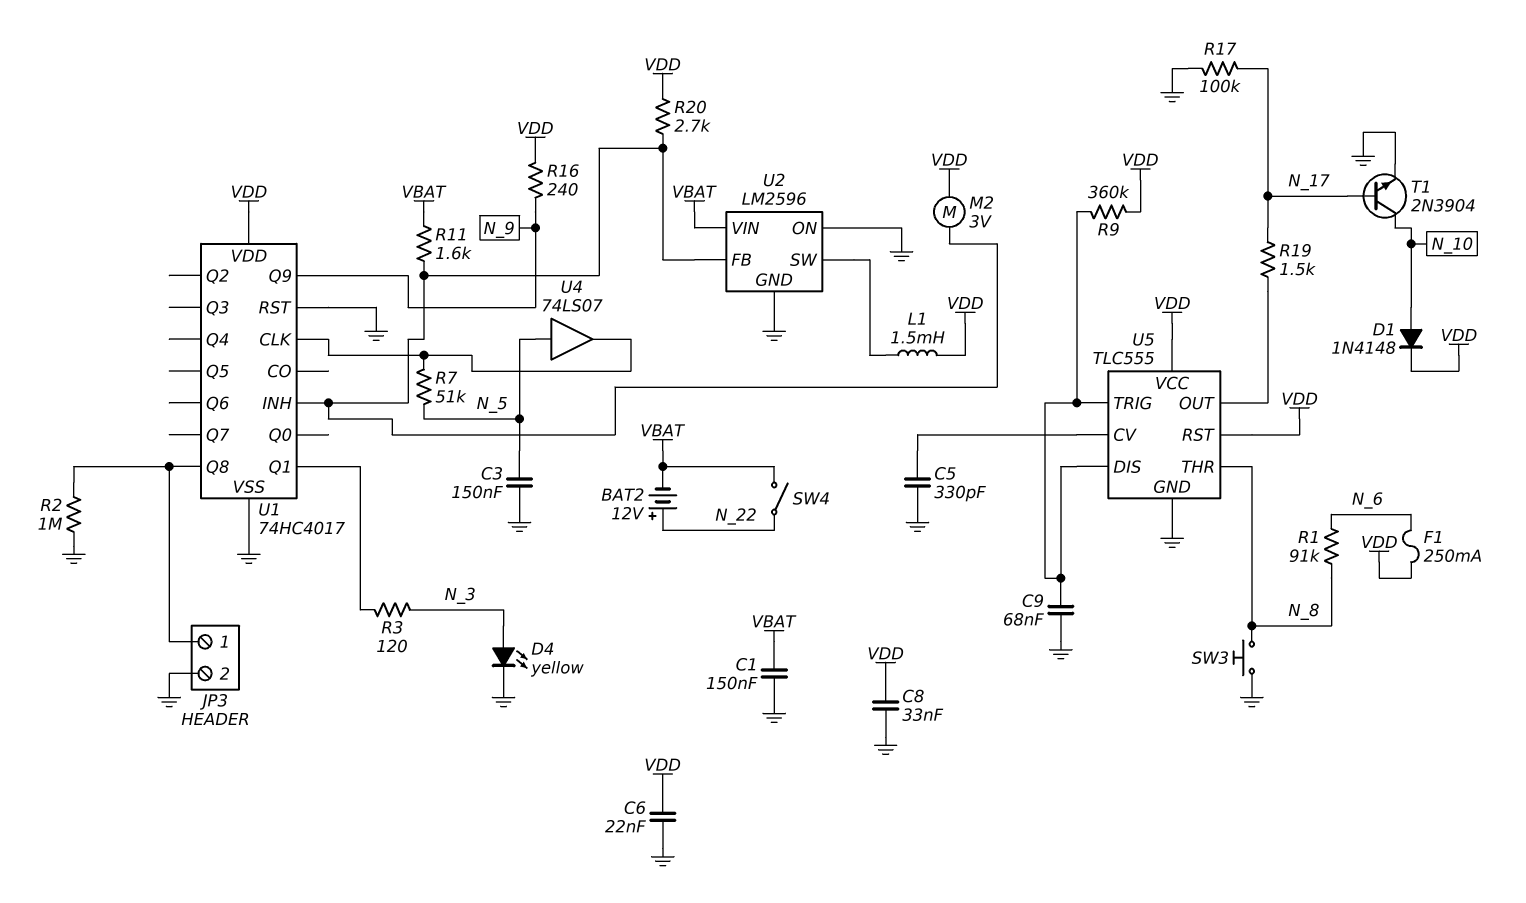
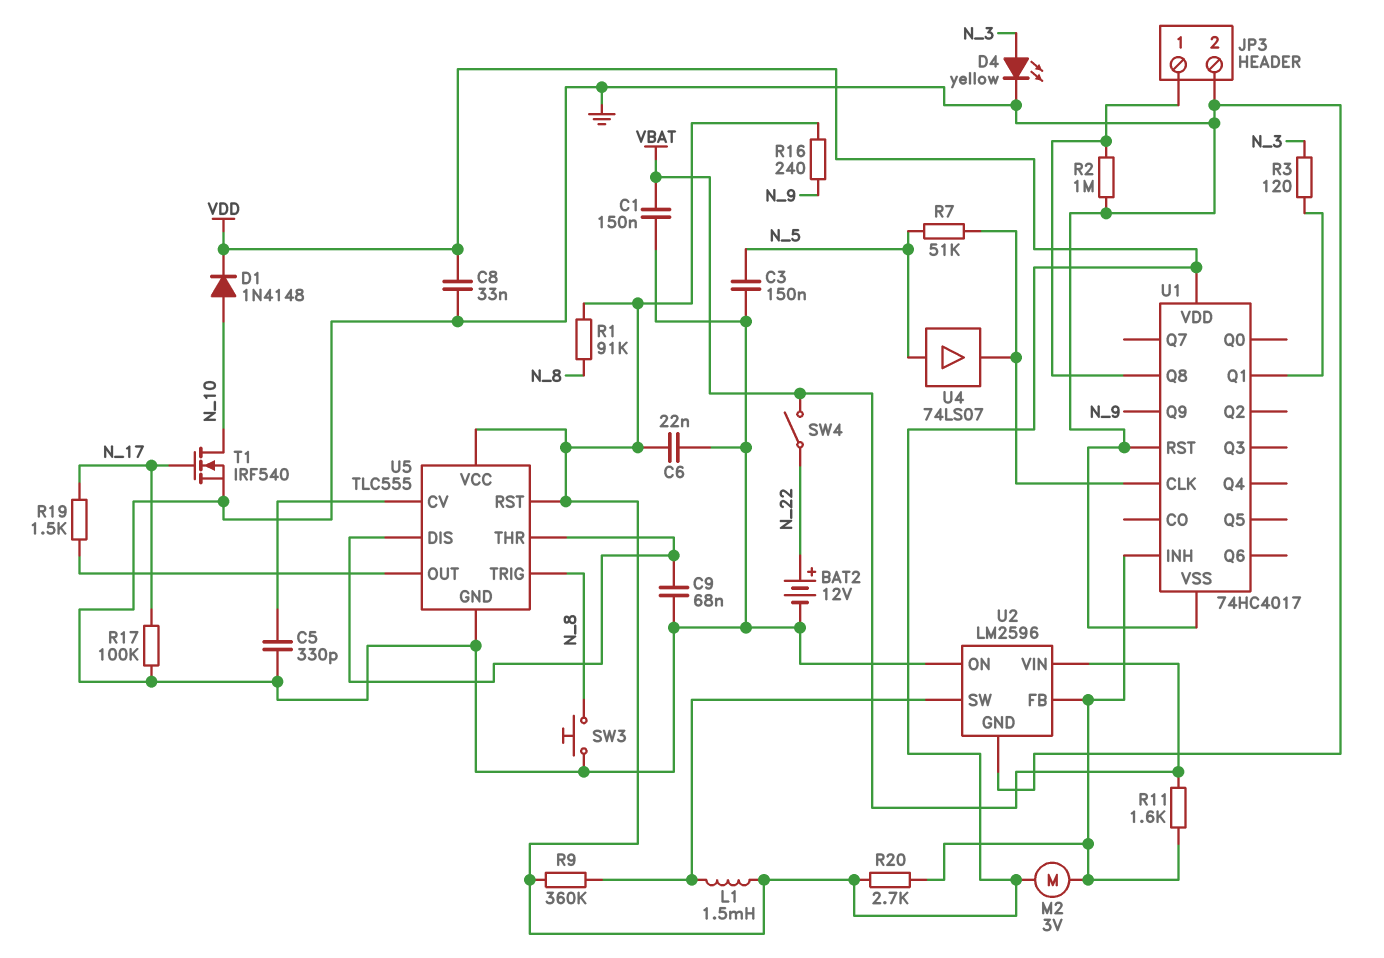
BAT2: 12V (plus N_22, minus VBAT) -> 12V (plus N_22, minus GND)
F1: 250mA (N_6, VDD) -> none
R1: 91k (N_6, N_8) -> 91k (N_8, VDD)
R9: 360k (U5/DIS, VDD) -> 360k (U2/SW, VDD)
T1: NPN 2N3904 (B N_17, C N_10, E GND) -> NMOS IRF540 (G N_17, D N_10, S GND)
U5 pin THR: N_8 -> U5/DIS
U5 pin TRIG: U5/DIS -> N_8

